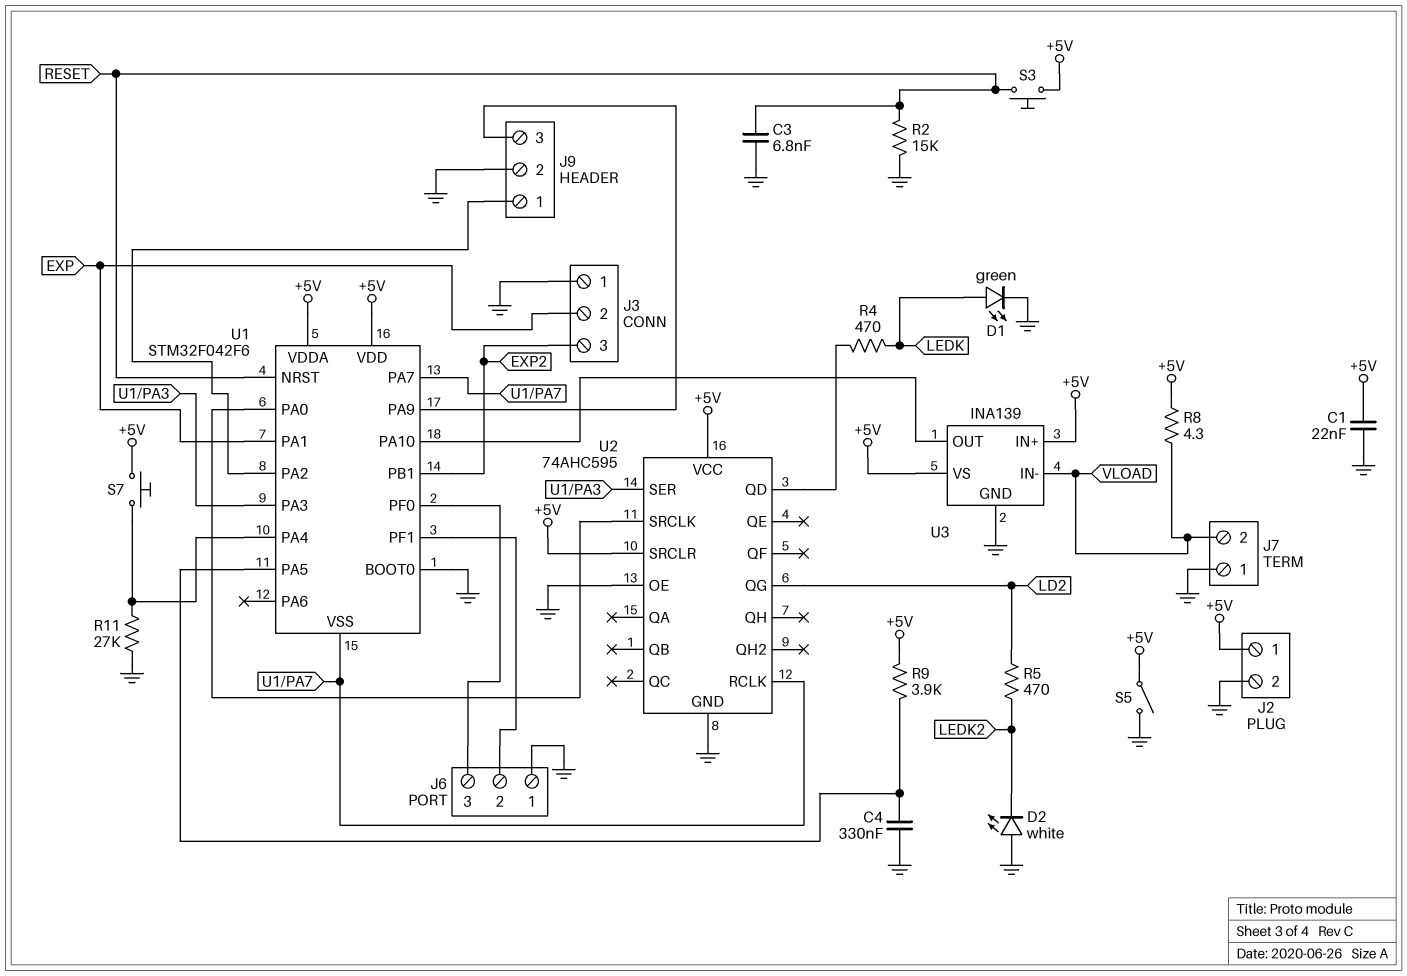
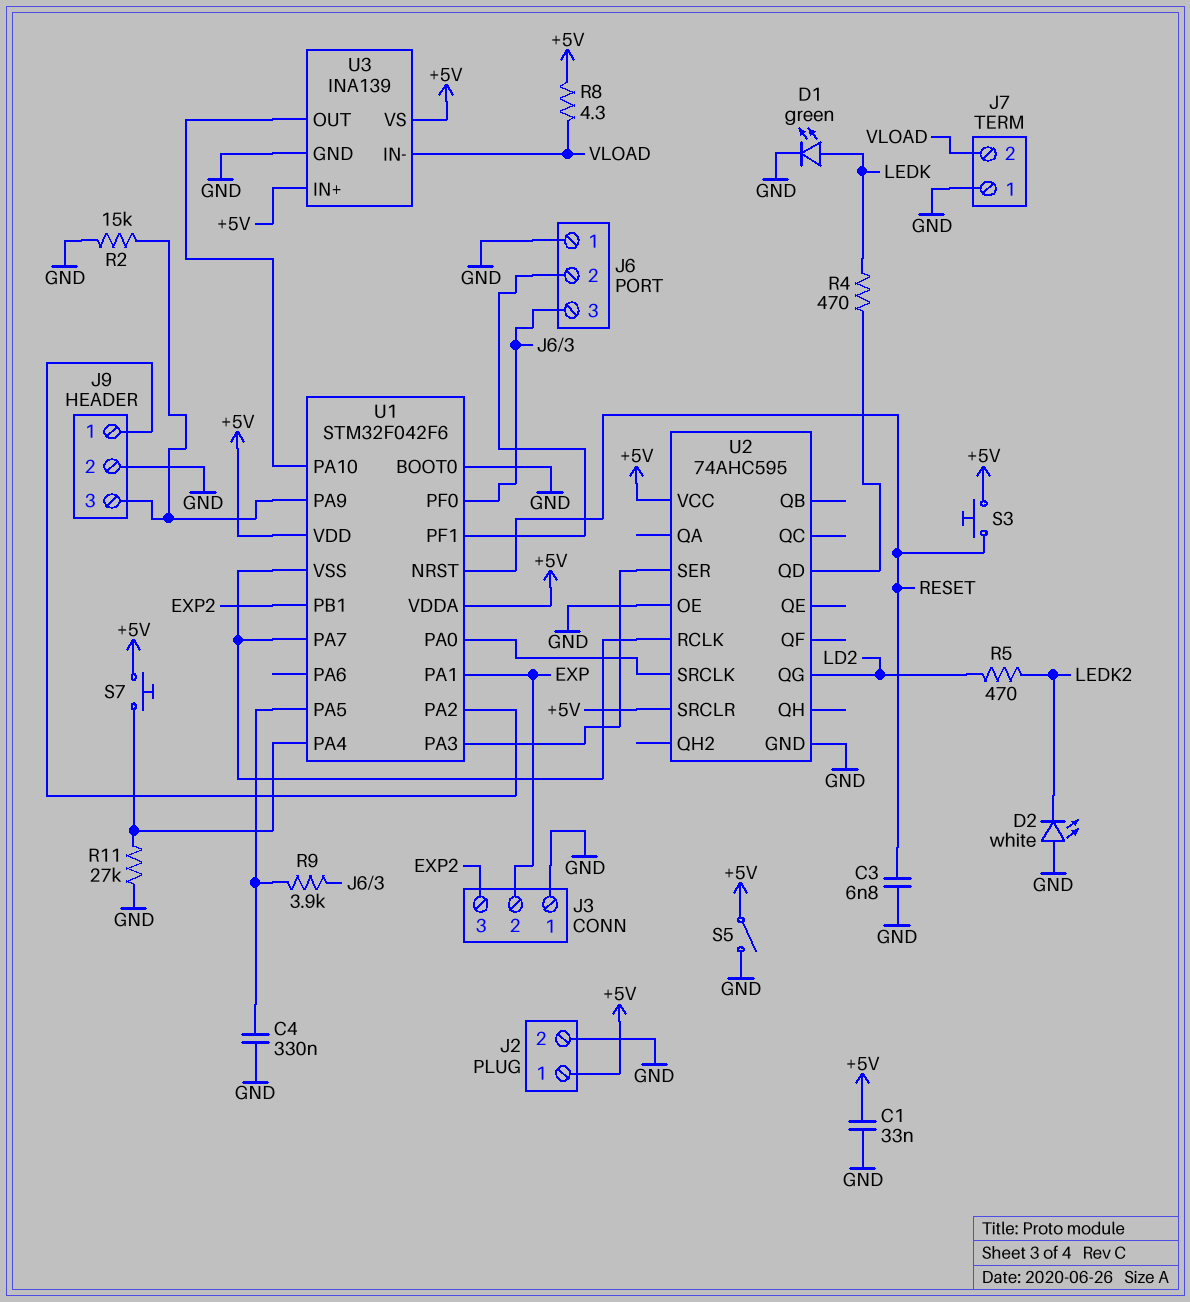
C1: 22nF (+5V, GND) -> 33nF (+5V, GND)
R2: 15k (GND, RESET) -> 15k (GND, J9/3)
R9: 3.9k (+5V, U1/PA5) -> 3.9k (J6/3, U1/PA5)

